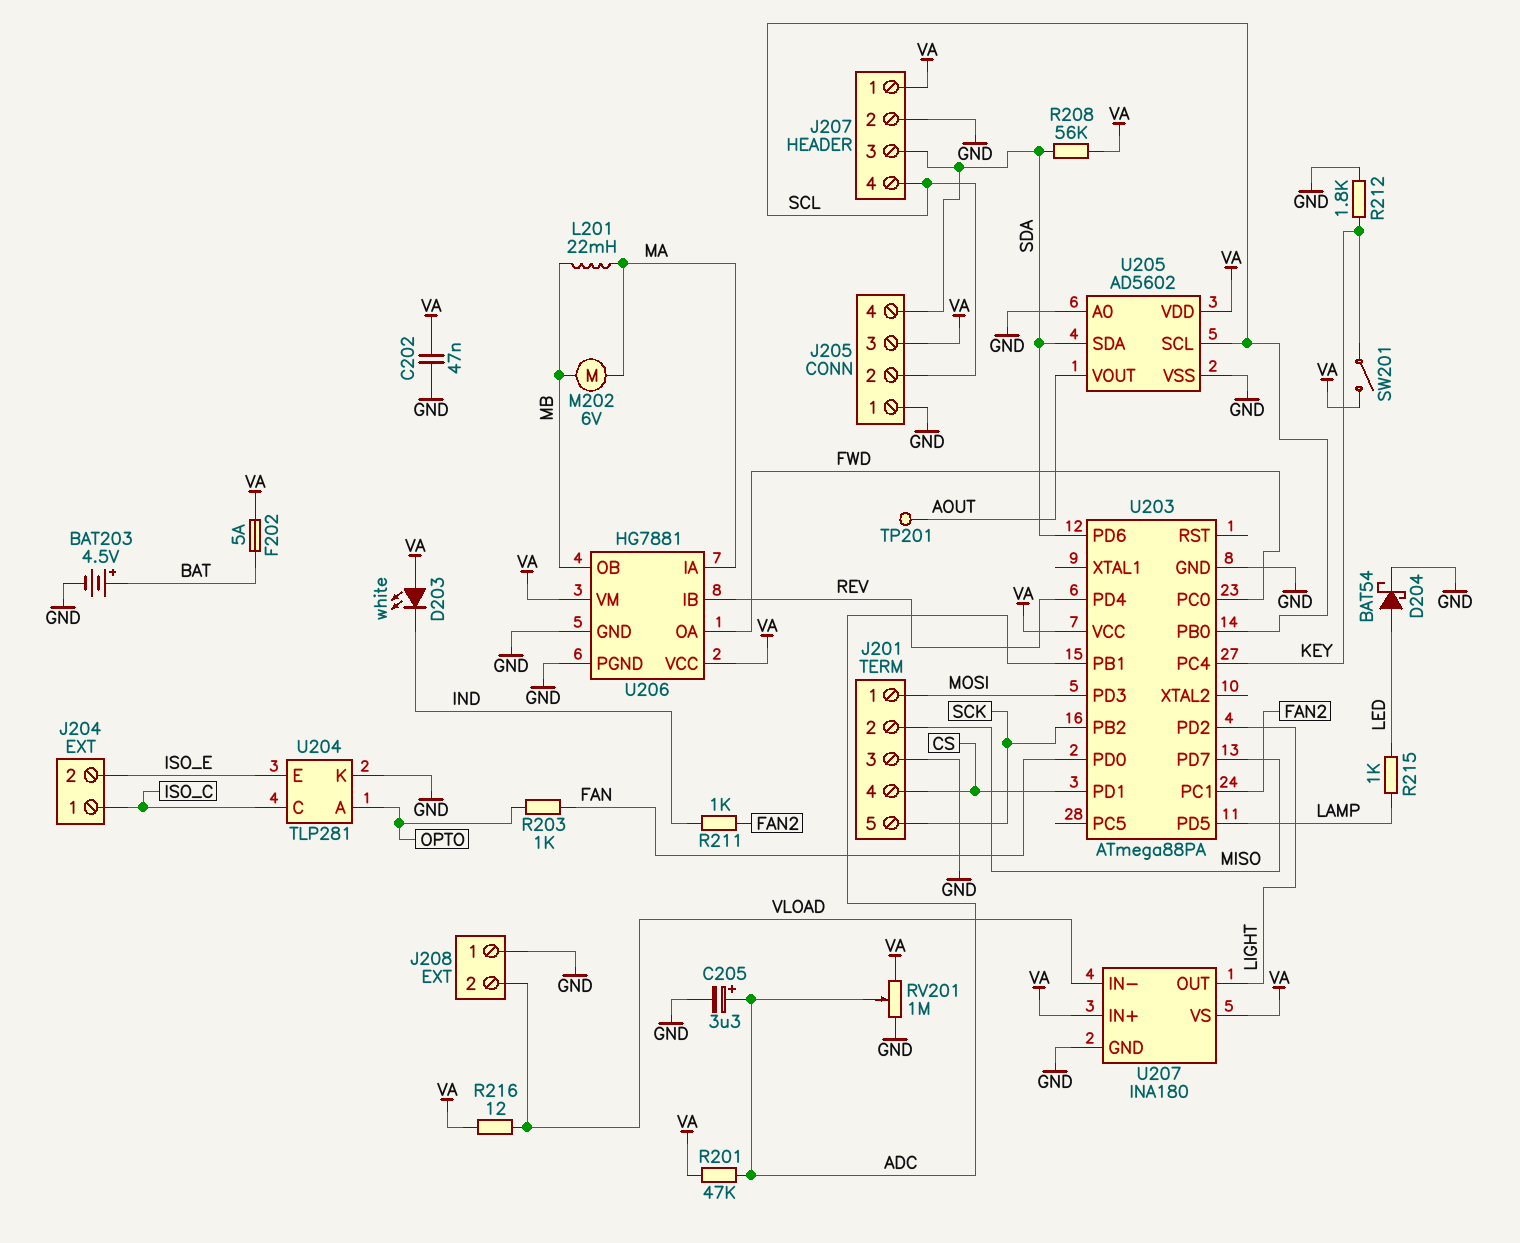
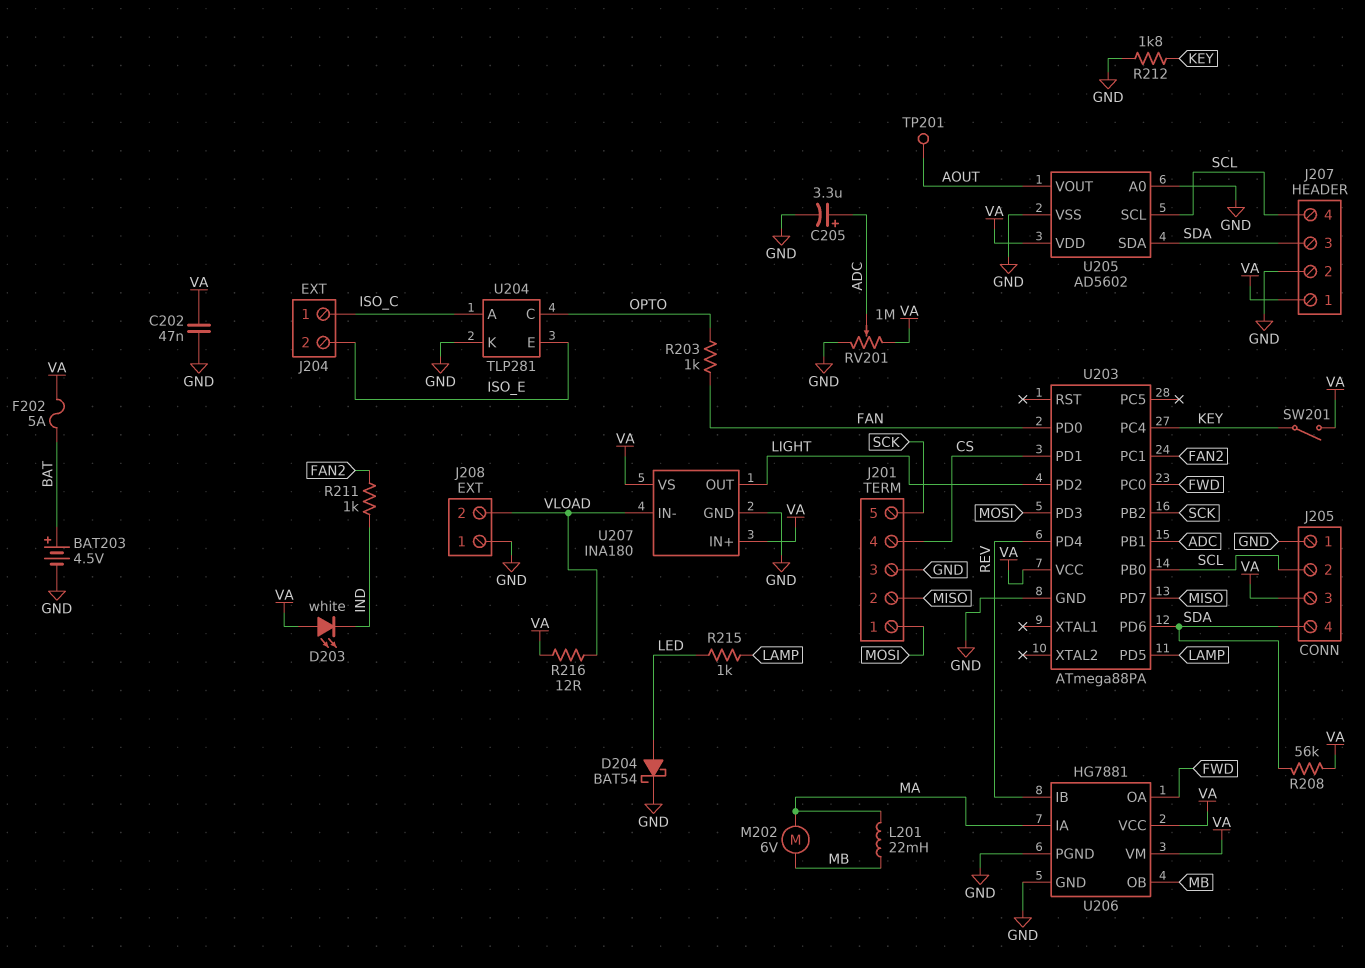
R201: 47k (ADC, VA) -> none
U204 pin A: OPTO -> ISO_C
U204 pin C: ISO_C -> OPTO

